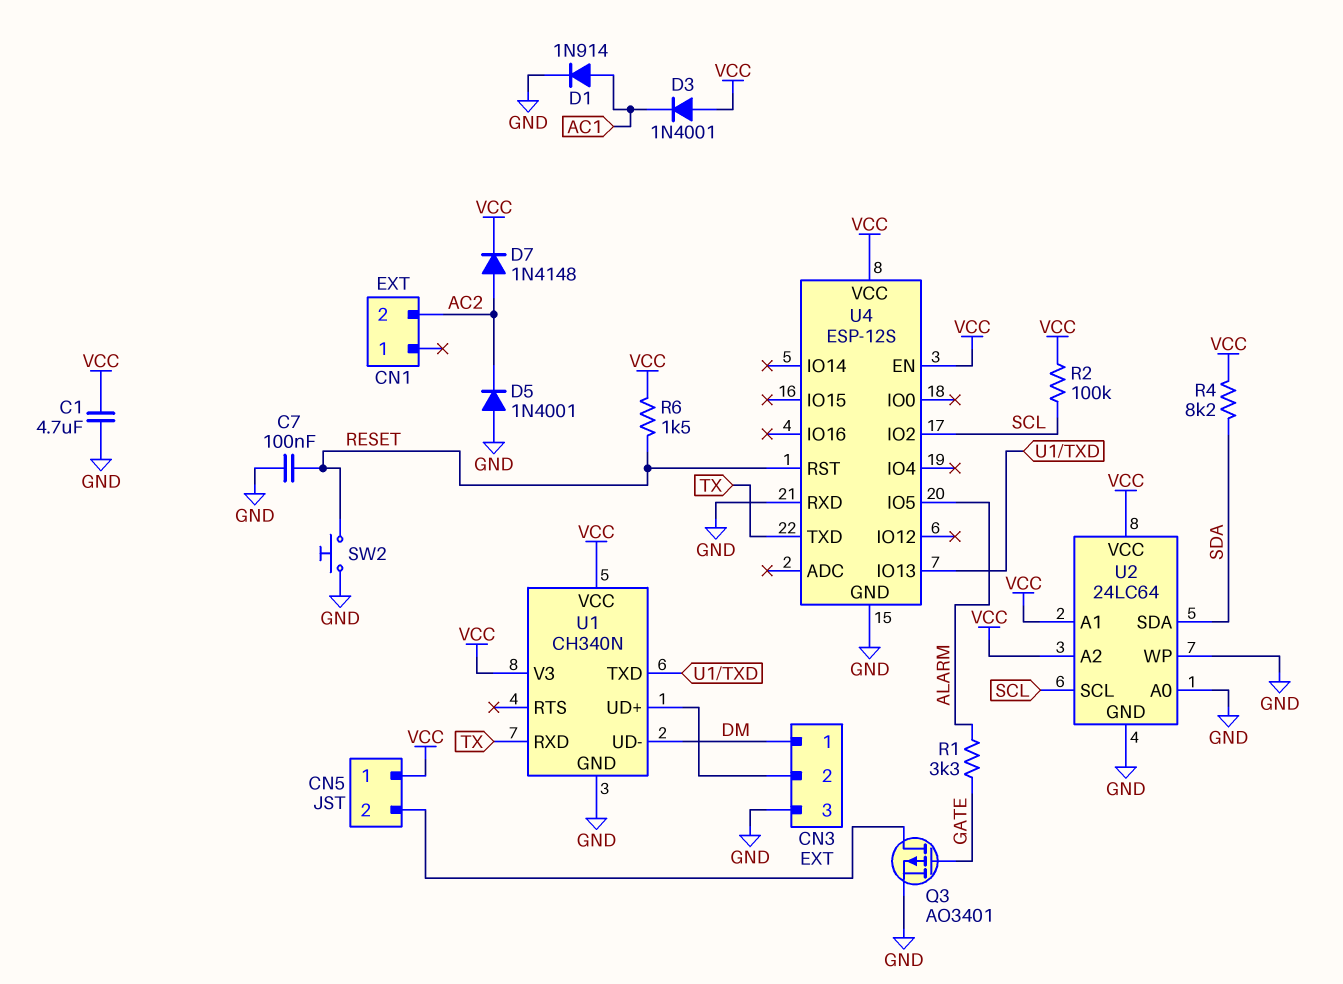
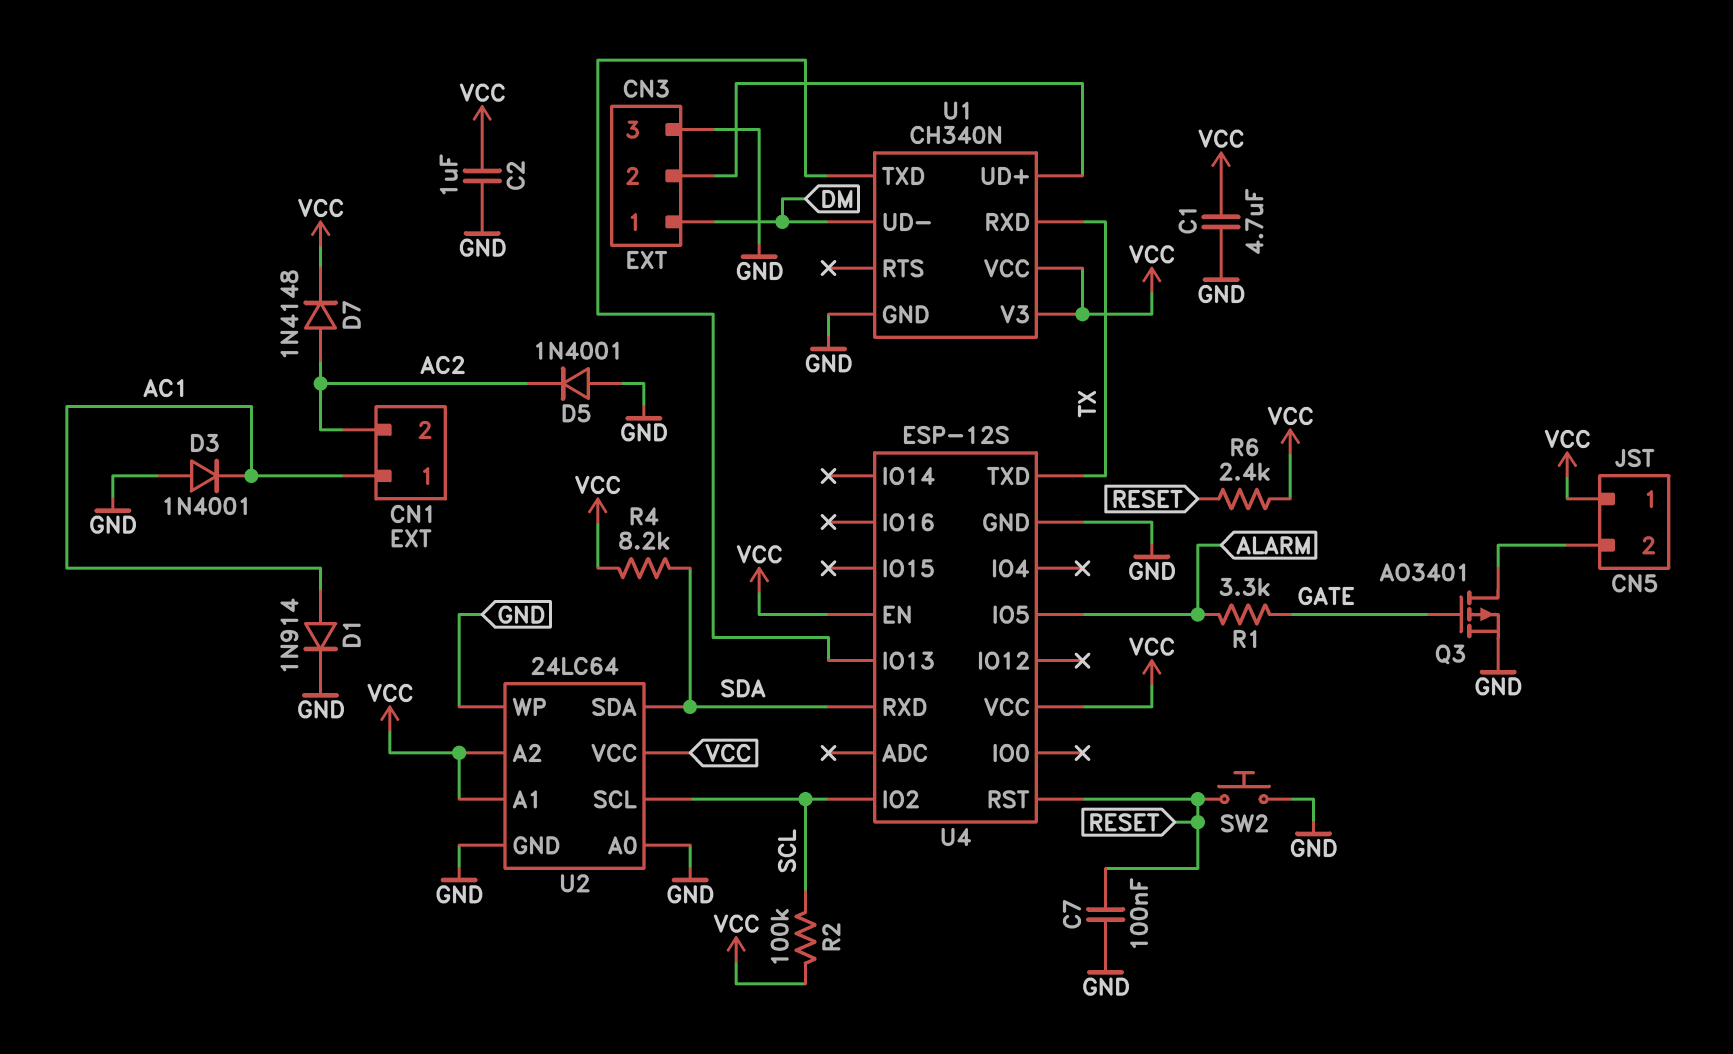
C2: none -> 1uF (GND, VCC)
CN1 pin 1: none -> AC1
D3: diode 1N4001 (A VCC, K AC1) -> diode 1N4001 (A GND, K AC1)
R6: 1.5k (RESET, VCC) -> 2.4k (RESET, VCC)
U4 pin RXD: GND -> SDA

